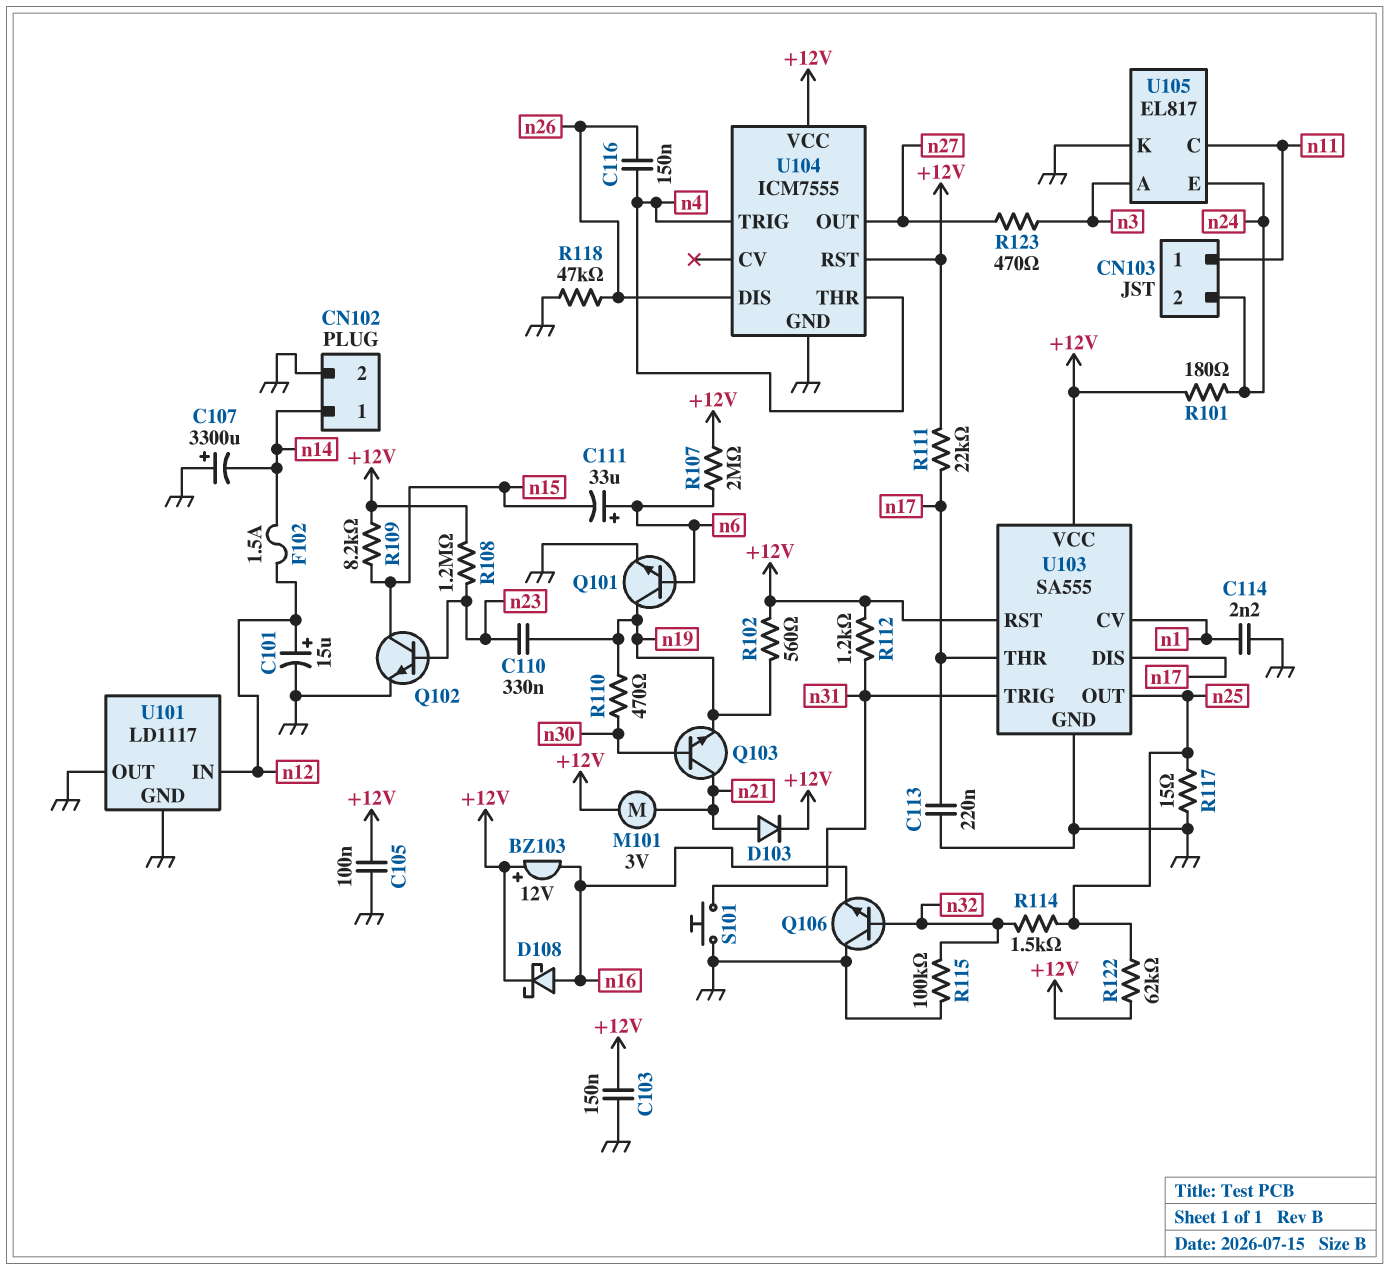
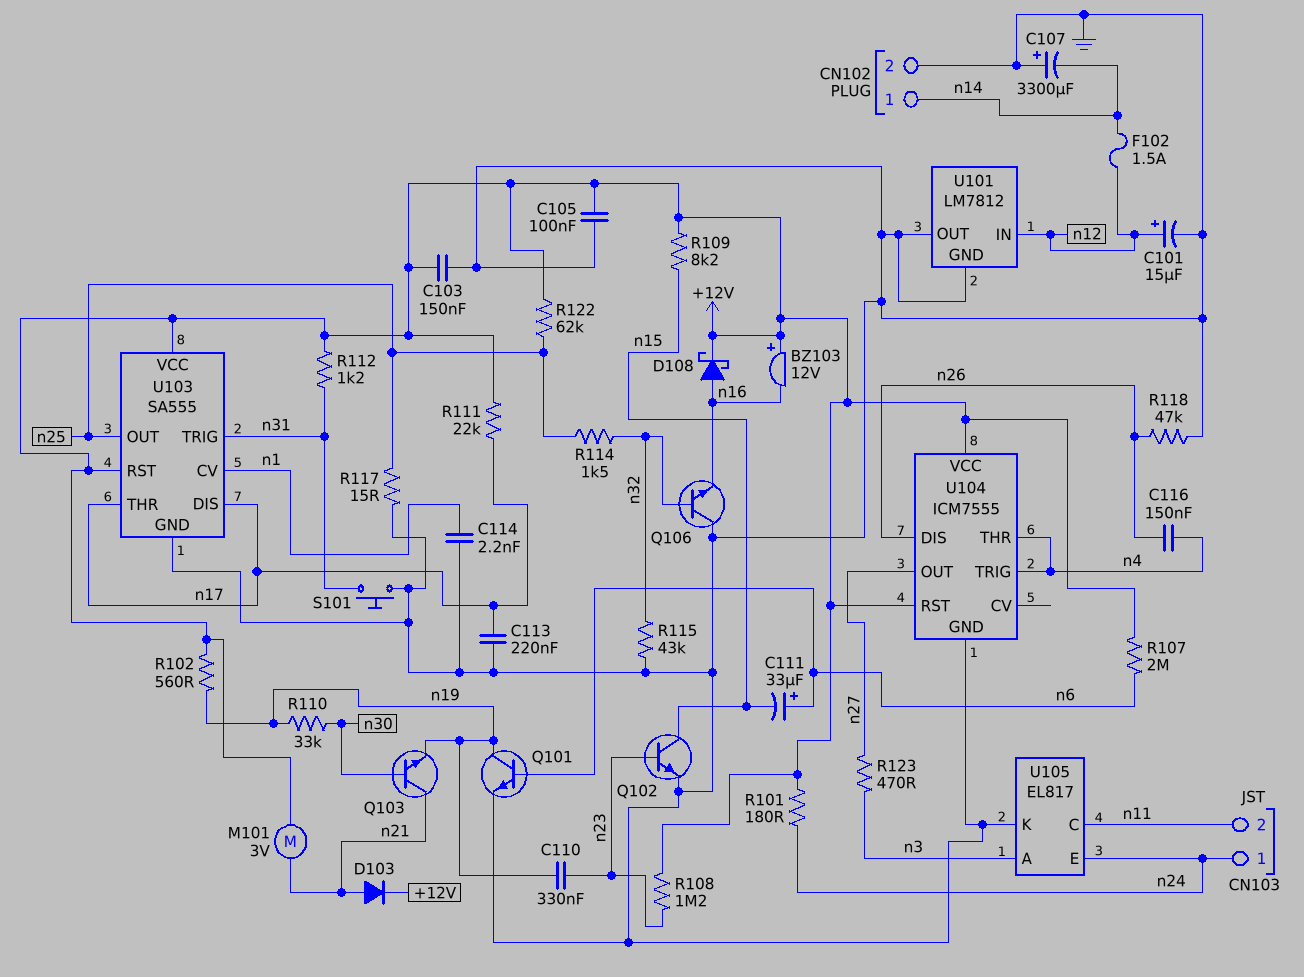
CN103 pin 1: n11 -> n24
CN103 pin 2: n24 -> n11
R110: 470 (n19, n30) -> 33k (n19, n30)
R115: 100k (GND, n32) -> 43k (GND, n32)
U101: LD1117 -> LM7812

